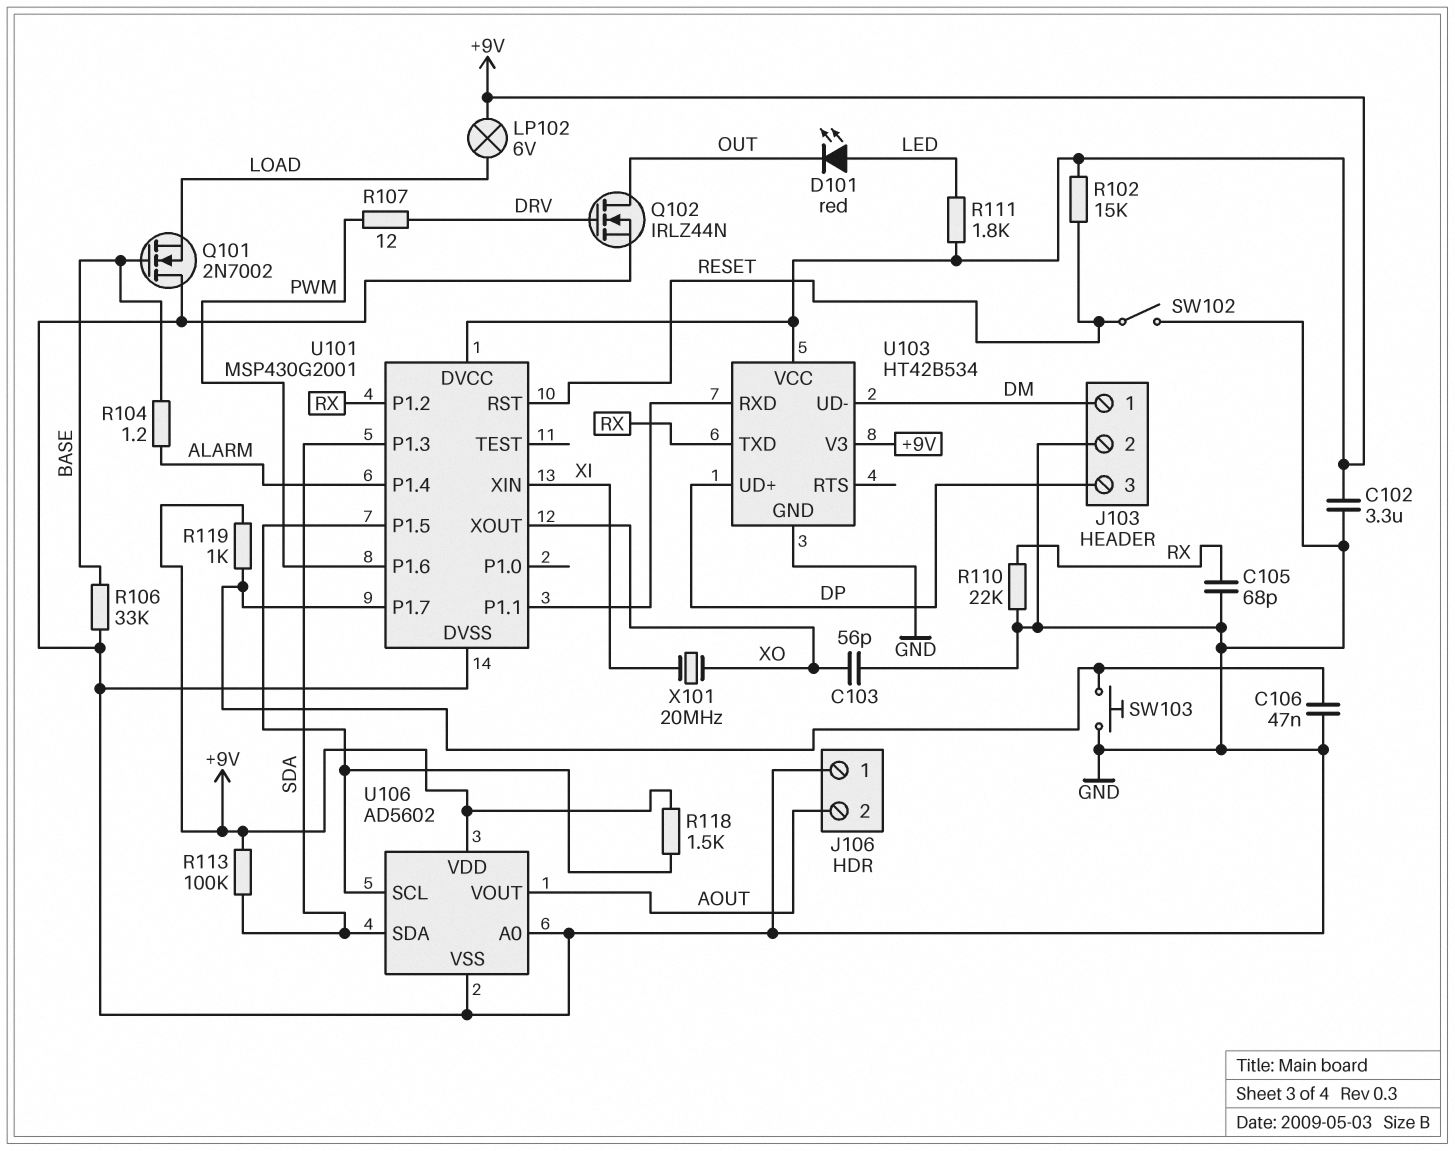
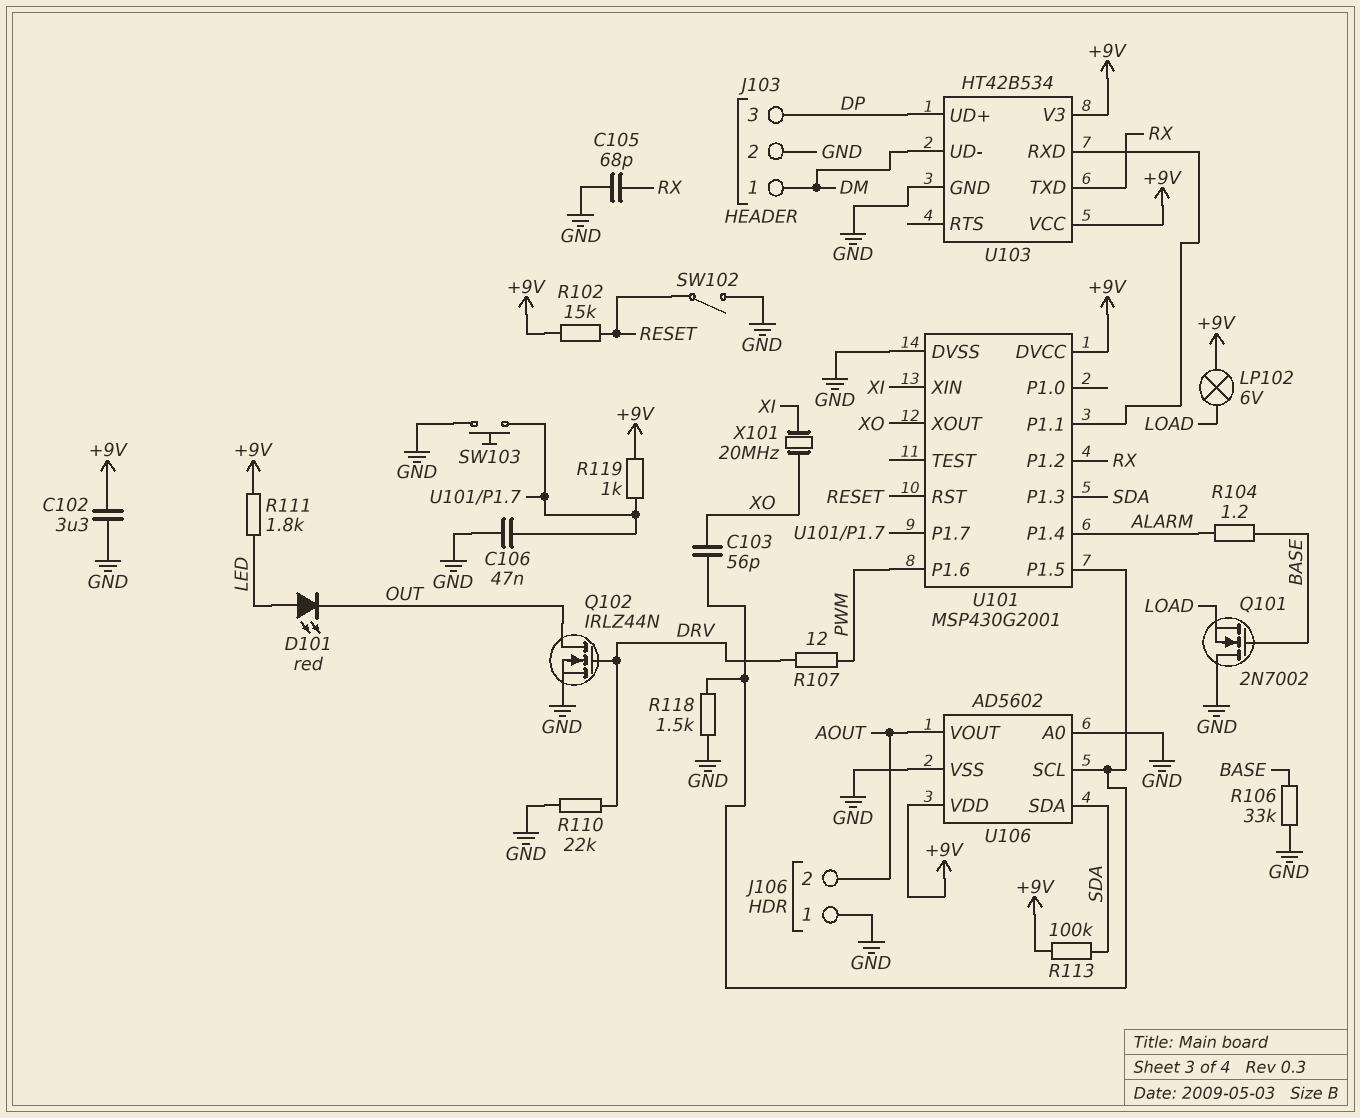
C103: 56pF (GND, XO) -> 56pF (U101/P1.5, XO)
R110: 22k (GND, RX) -> 22k (DRV, GND)
R118: 1.5k (+9V, U101/P1.5) -> 1.5k (GND, U101/P1.5)

